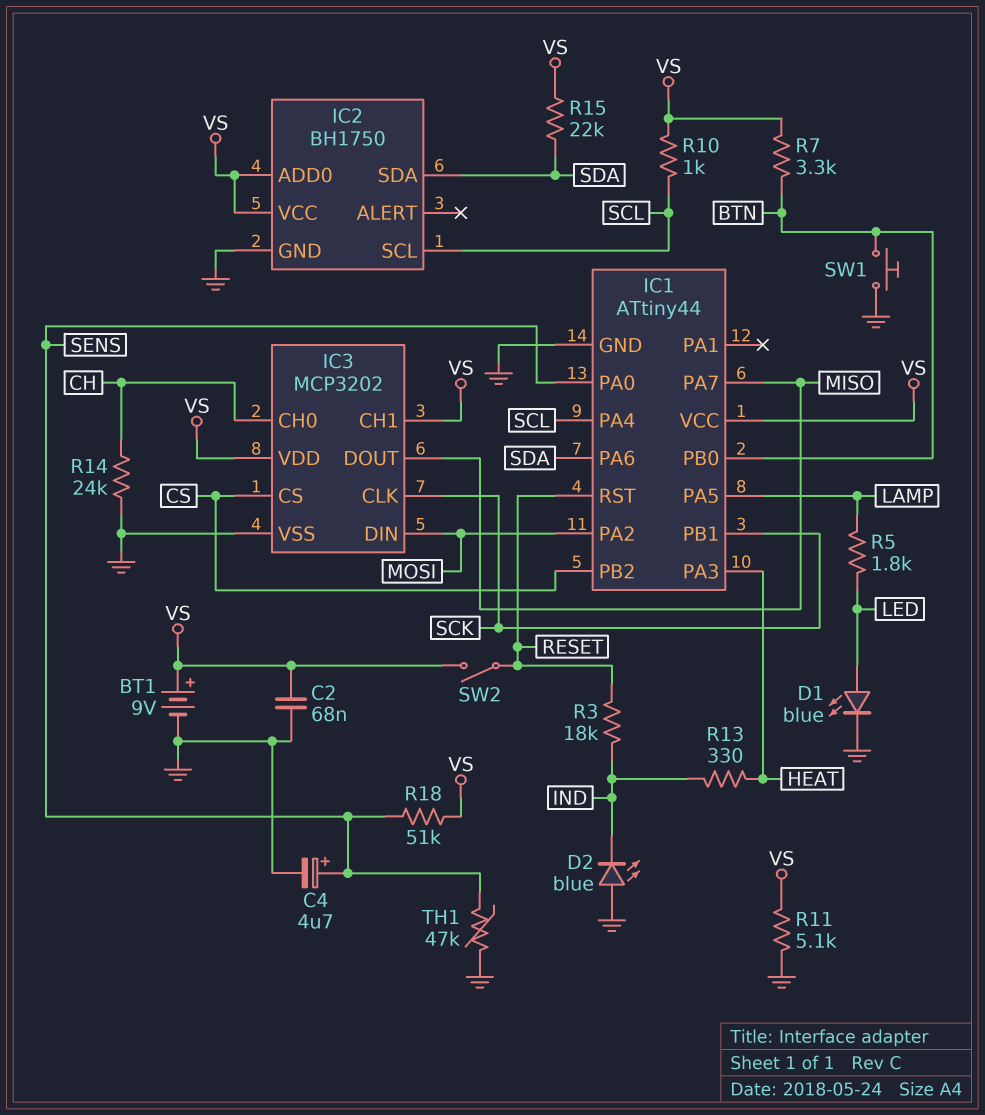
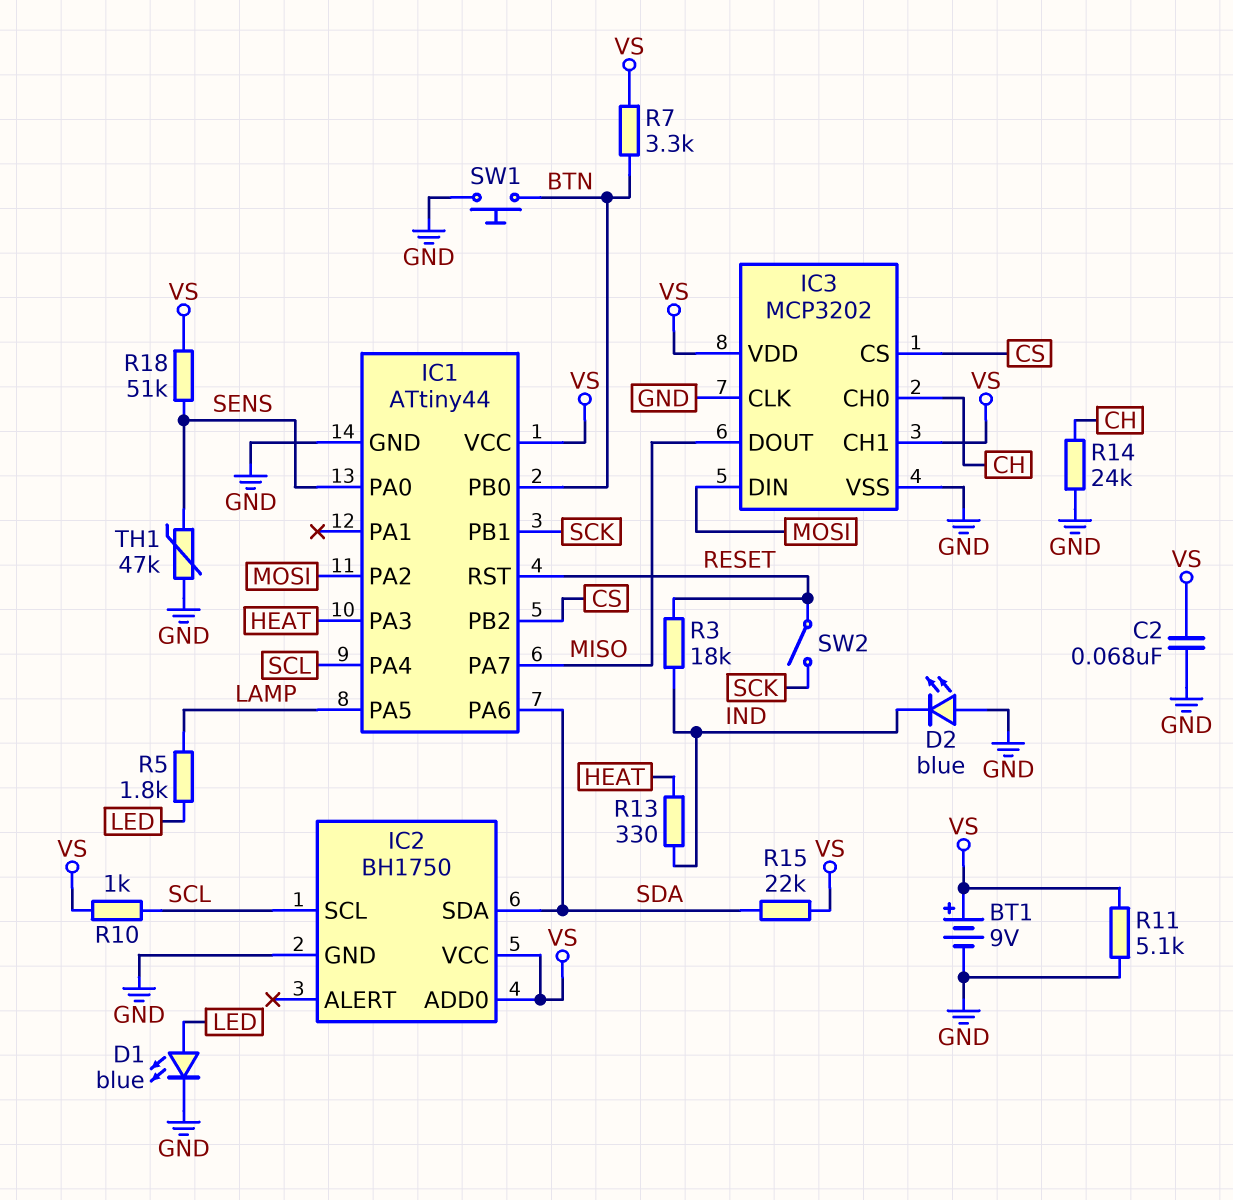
C4: 4.7uF (plus SENS, minus GND) -> none
IC3 pin CLK: SCK -> GND
SW2: switch (RESET, VS) -> switch (RESET, SCK)

